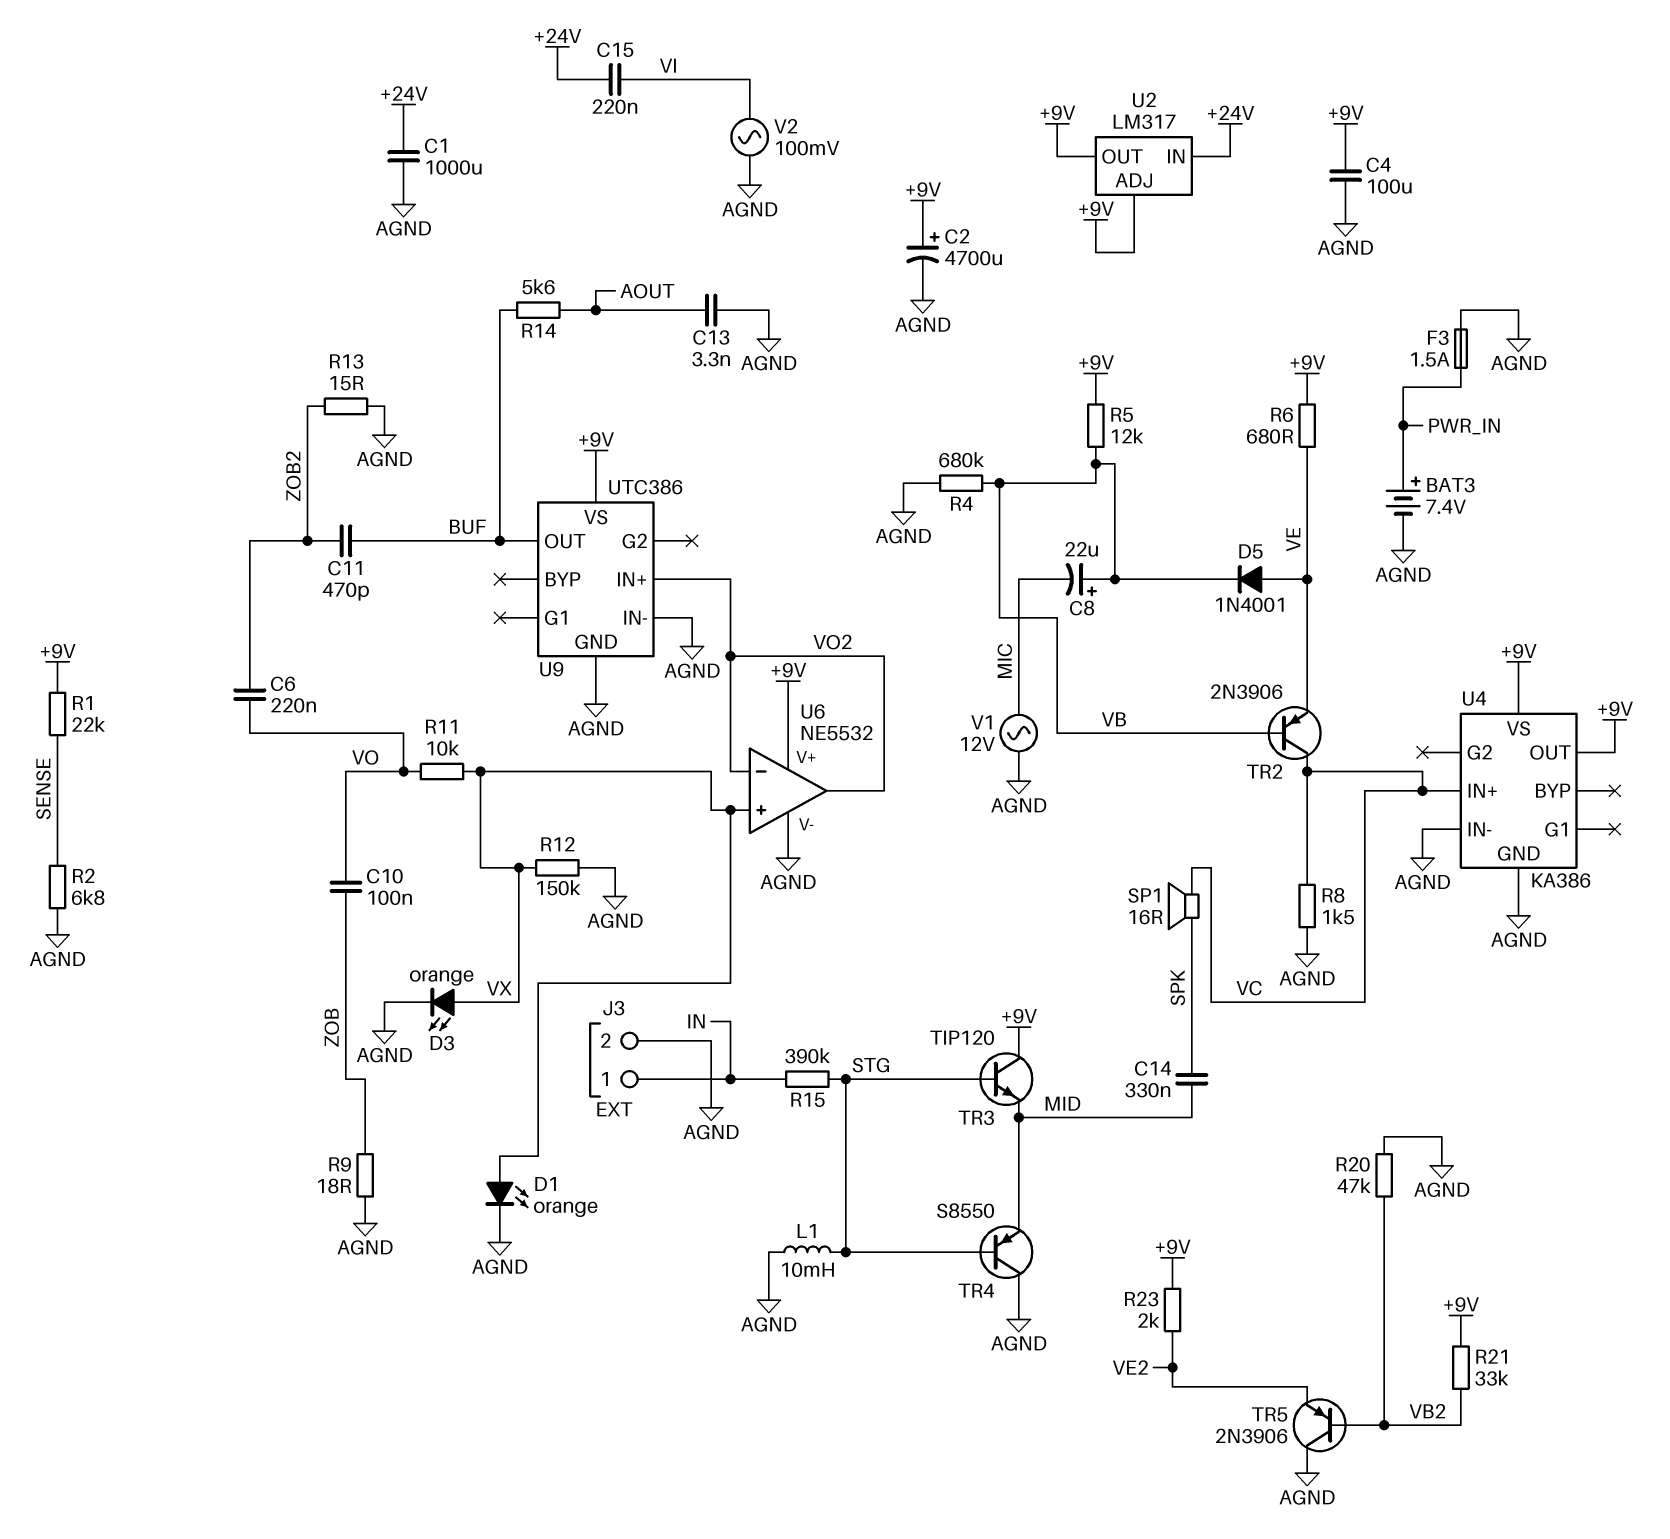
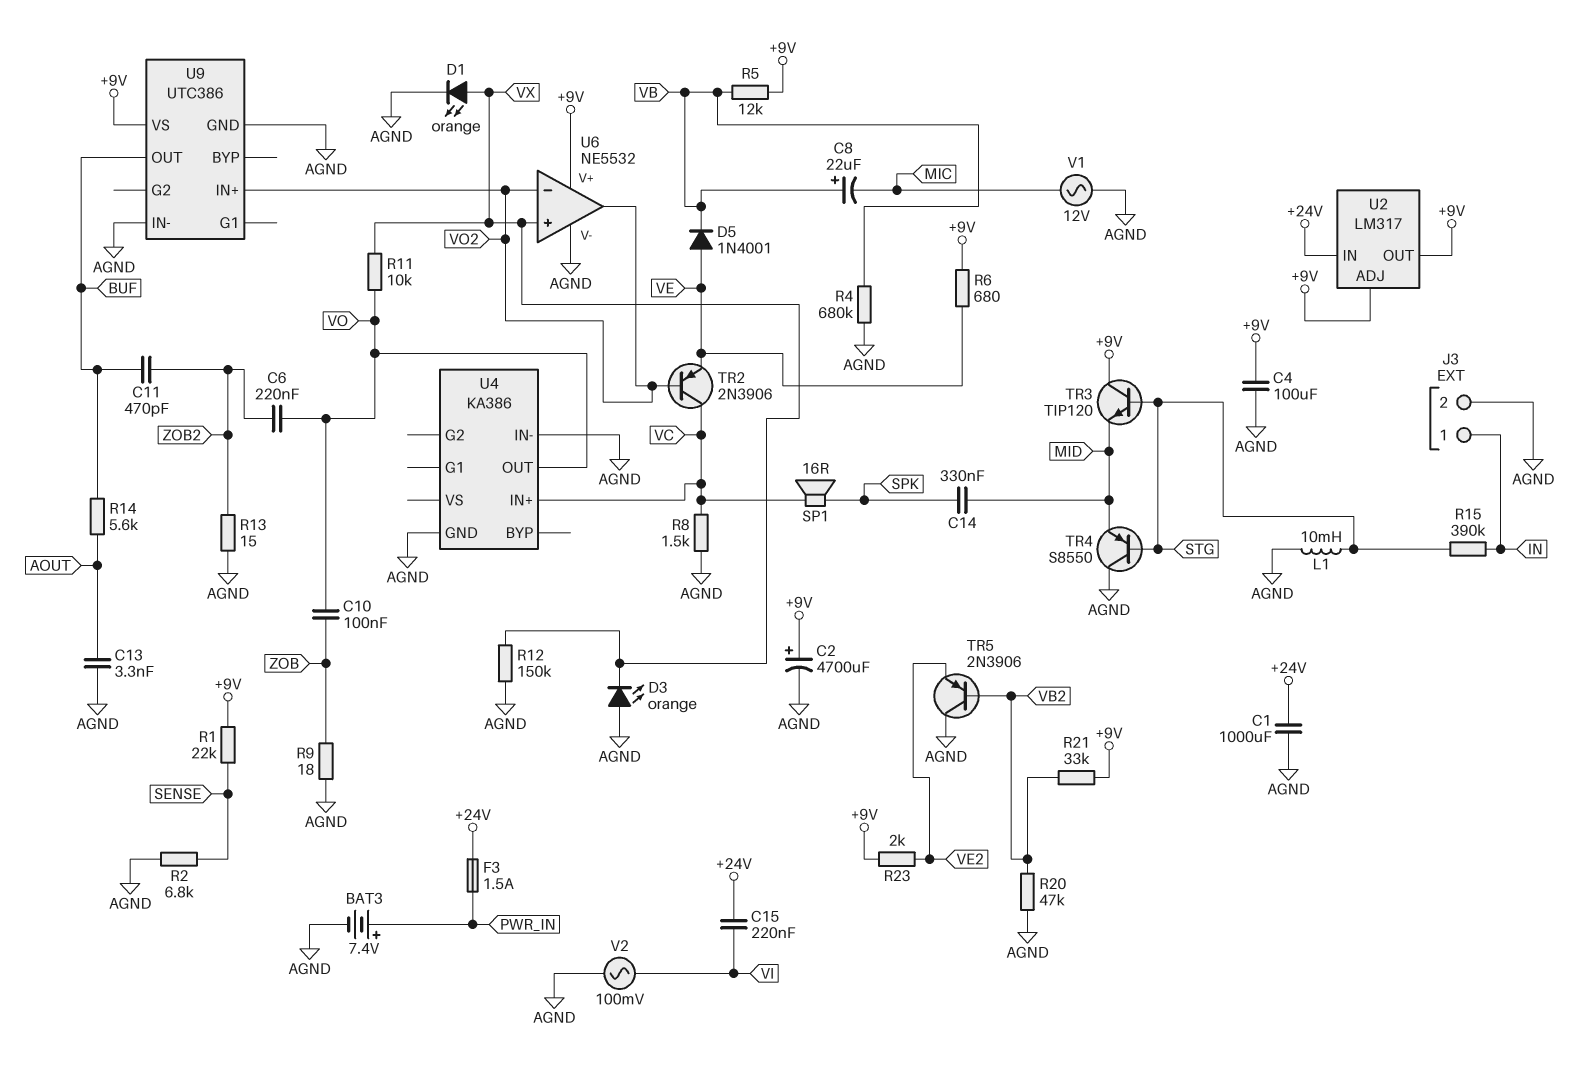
D3: LED orange (A VX, K AGND) -> LED orange (A AGND, K VX)
F3: 1.5A (AGND, PWR_IN) -> 1.5A (+24V, PWR_IN)
TR2: PNP 2N3906 (B VB, C VC, E VE) -> PNP 2N3906 (B VO2, C VC, E VE)
U4 pin OUT: +9V -> VO
U4 pin VS: +9V -> none

